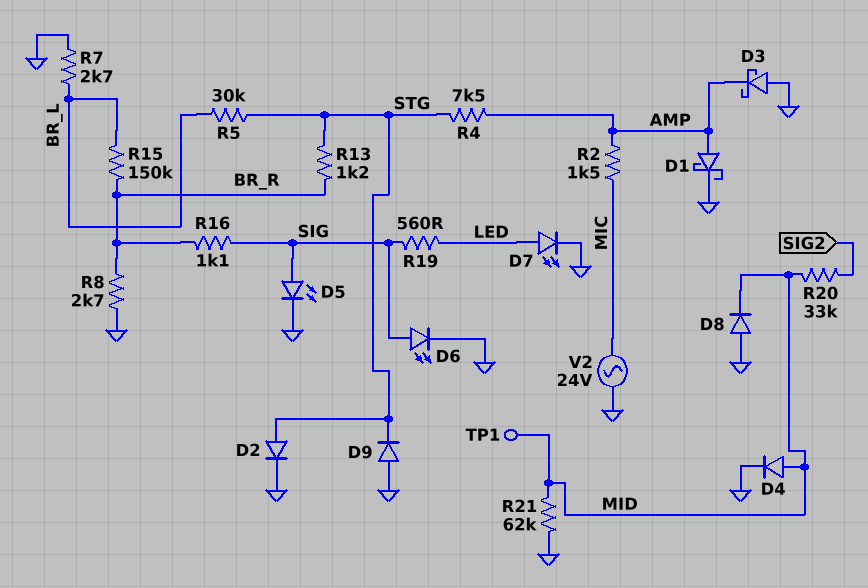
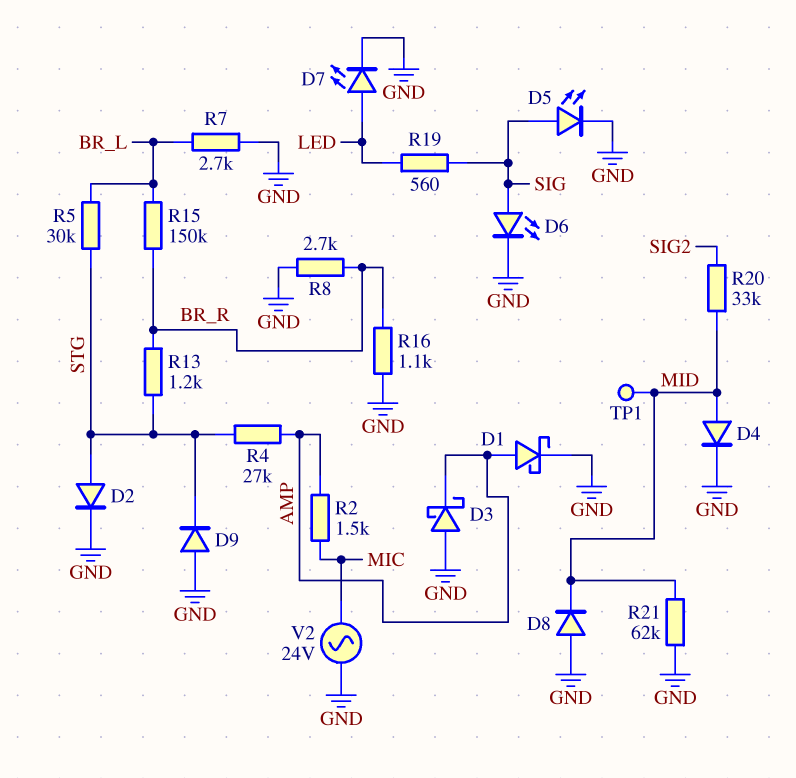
R4: 7.5k (AMP, STG) -> 27k (AMP, STG)
R16: 1.1k (BR_R, SIG) -> 1.1k (BR_R, GND)

